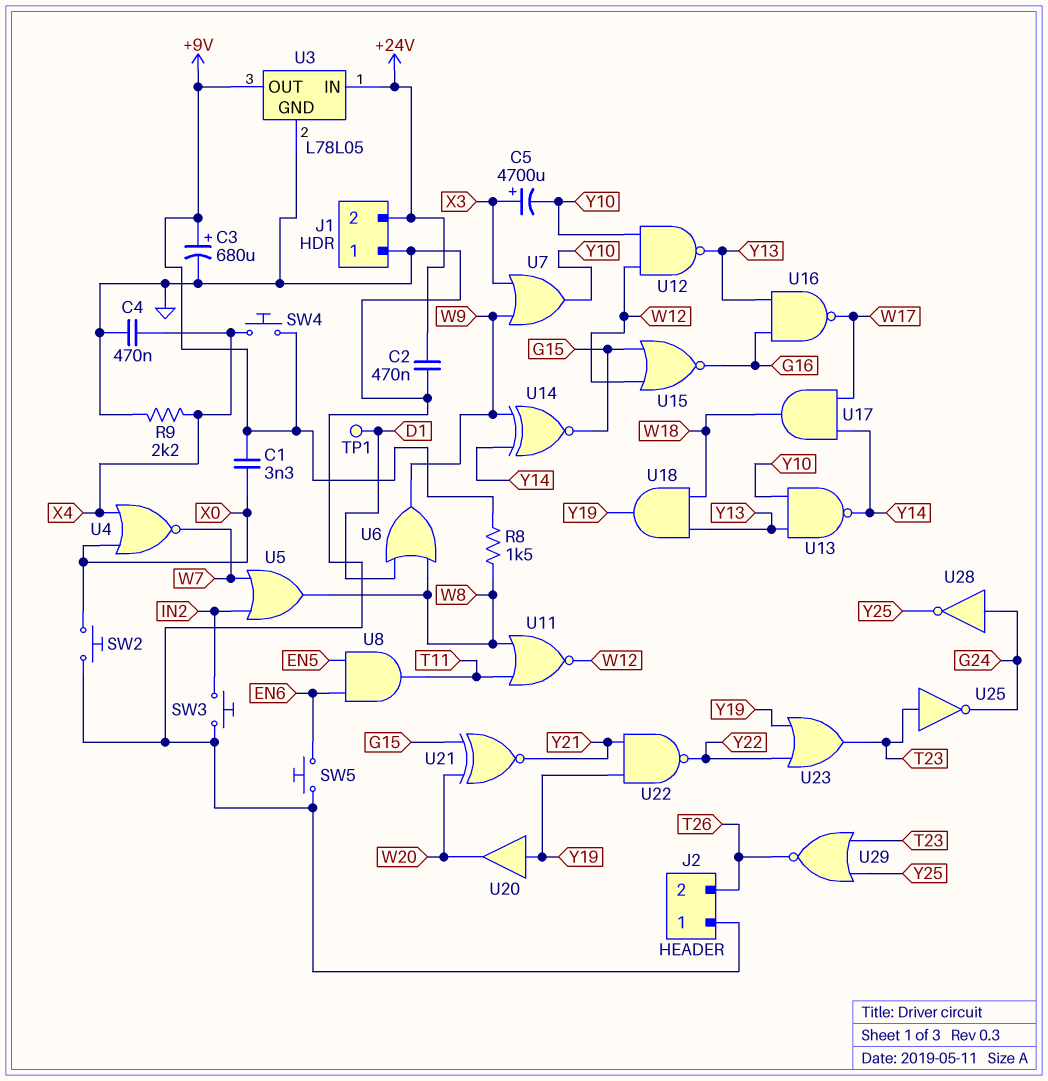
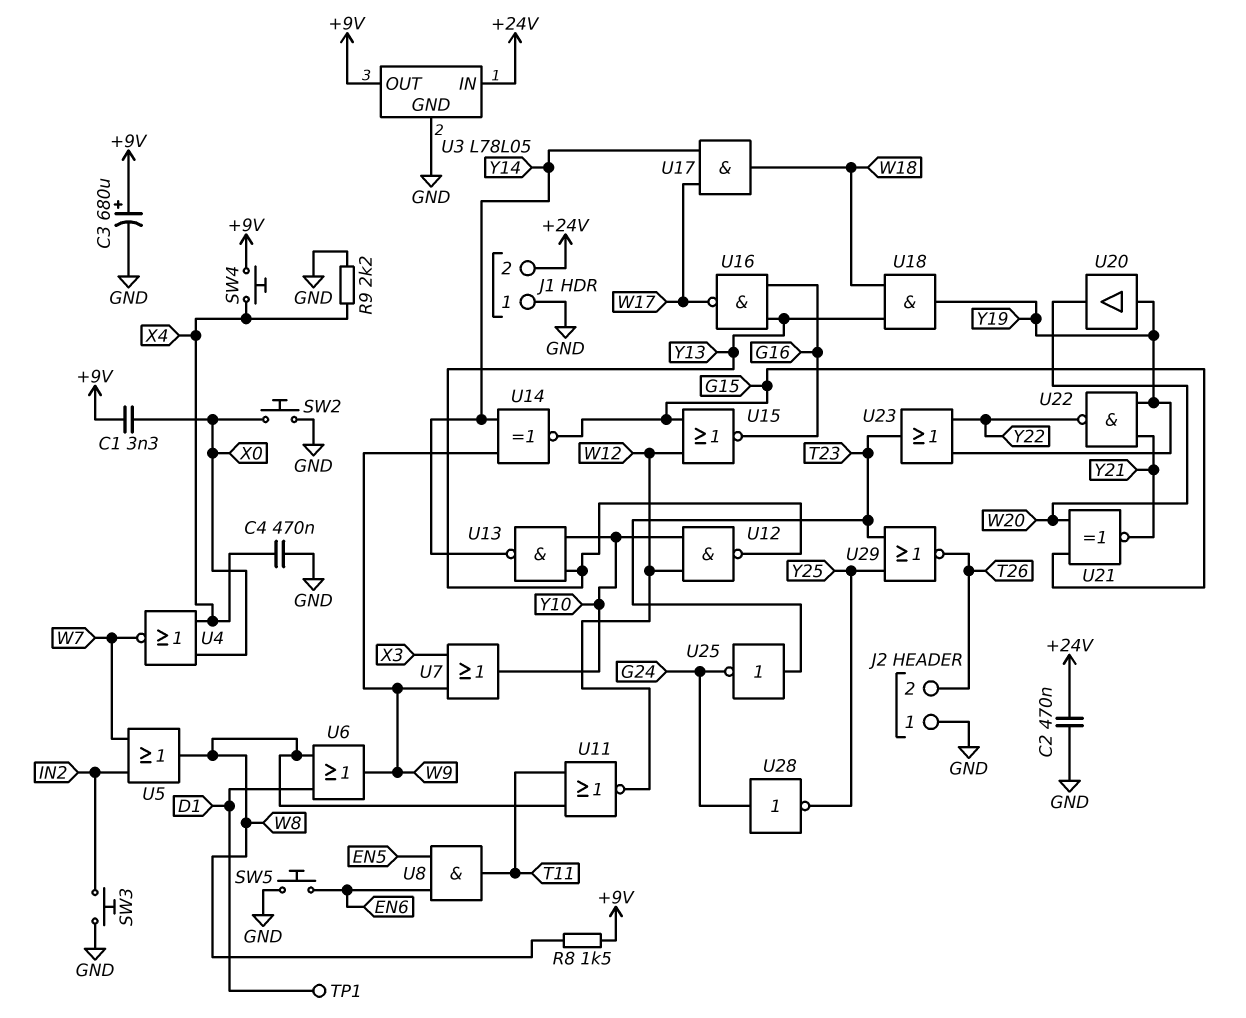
C5: 4700uF (plus X3, minus Y10) -> none

